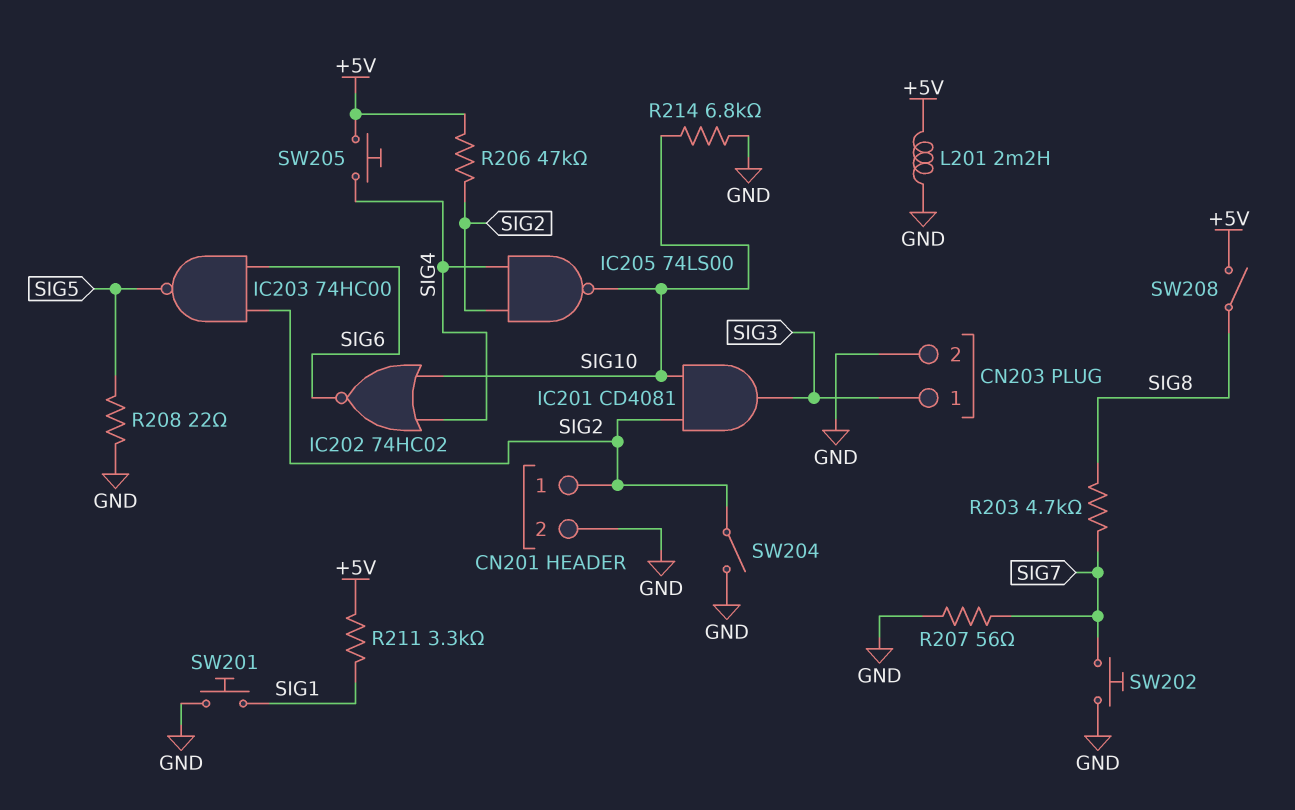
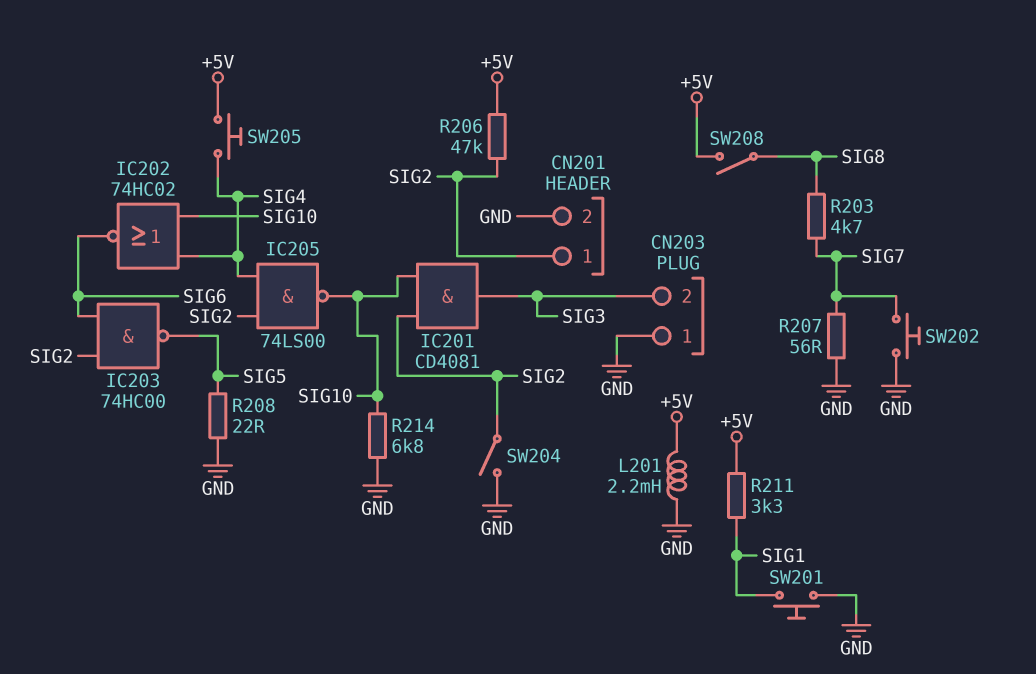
CN203 pin 1: SIG3 -> GND
CN203 pin 2: GND -> SIG3

